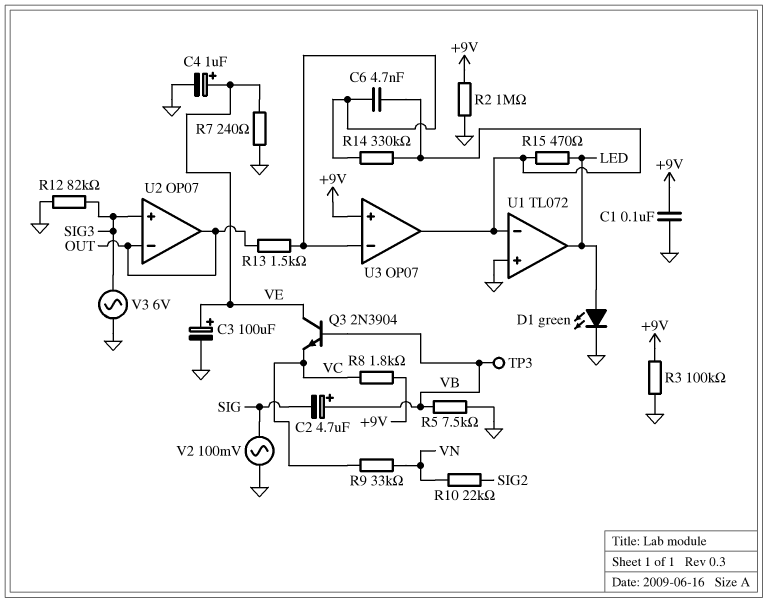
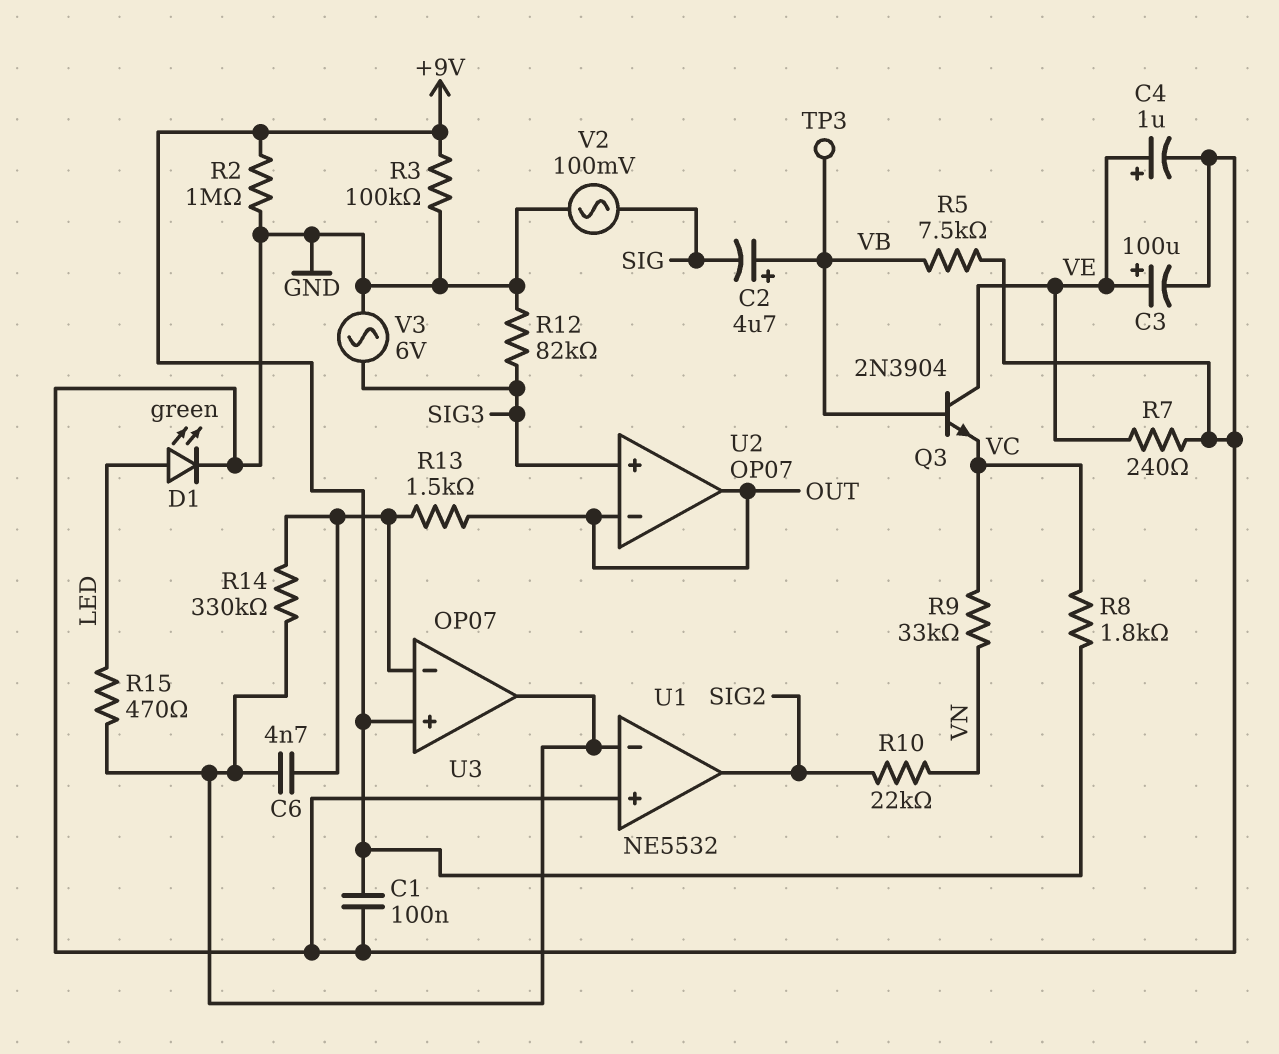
U1: TL072 -> NE5532
U1 pin out: LED -> SIG2

